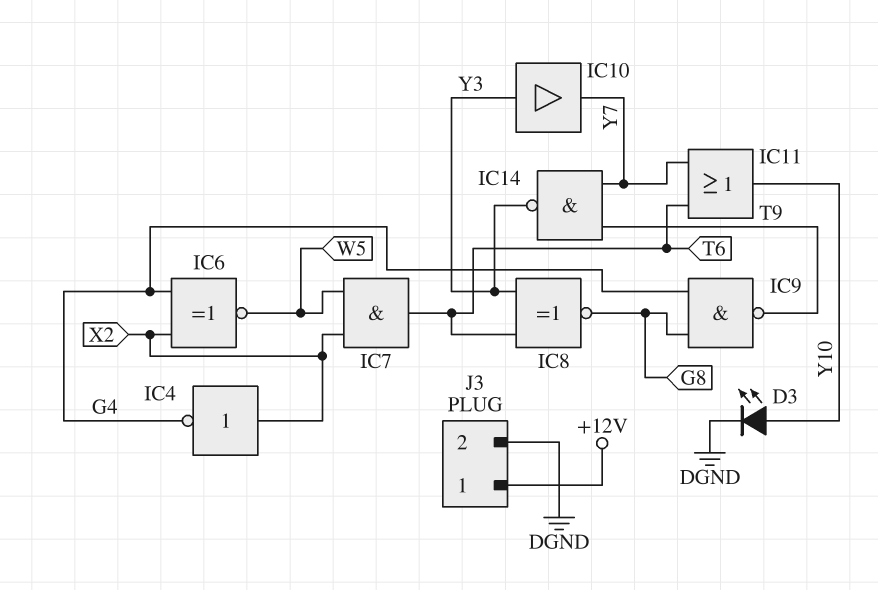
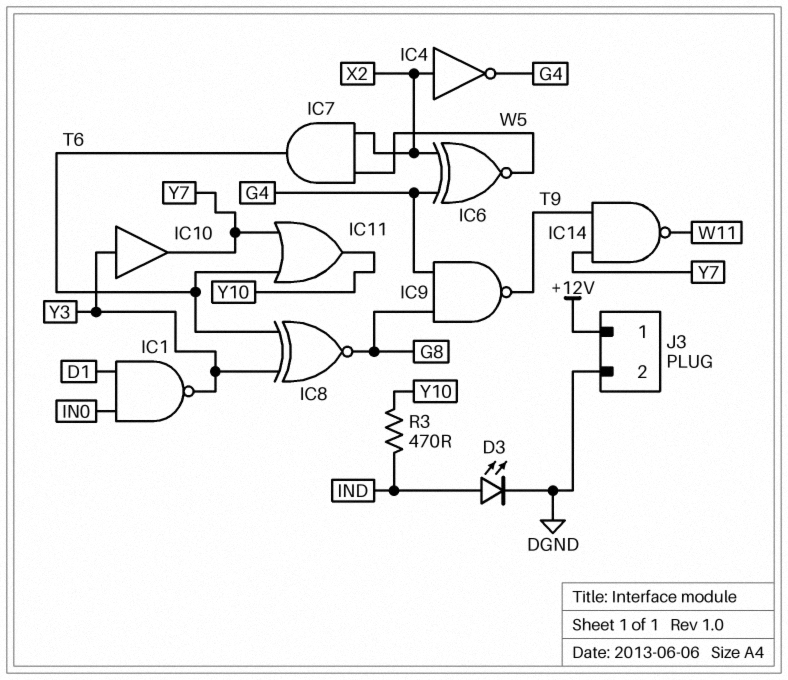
D3: LED (A Y10, K DGND) -> LED (A IND, K DGND)
IC1: none -> NAND (in D1, in IN0, out Y3)
IC14: NAND (in T9, in Y7, out Y3) -> NAND (in T9, in Y7, out W11)
R3: none -> 470 (IND, Y10)

